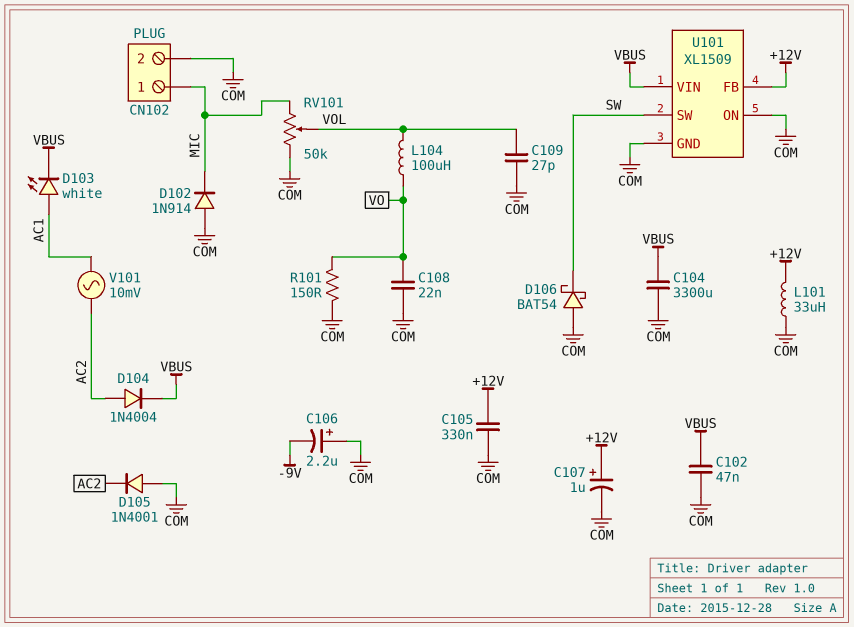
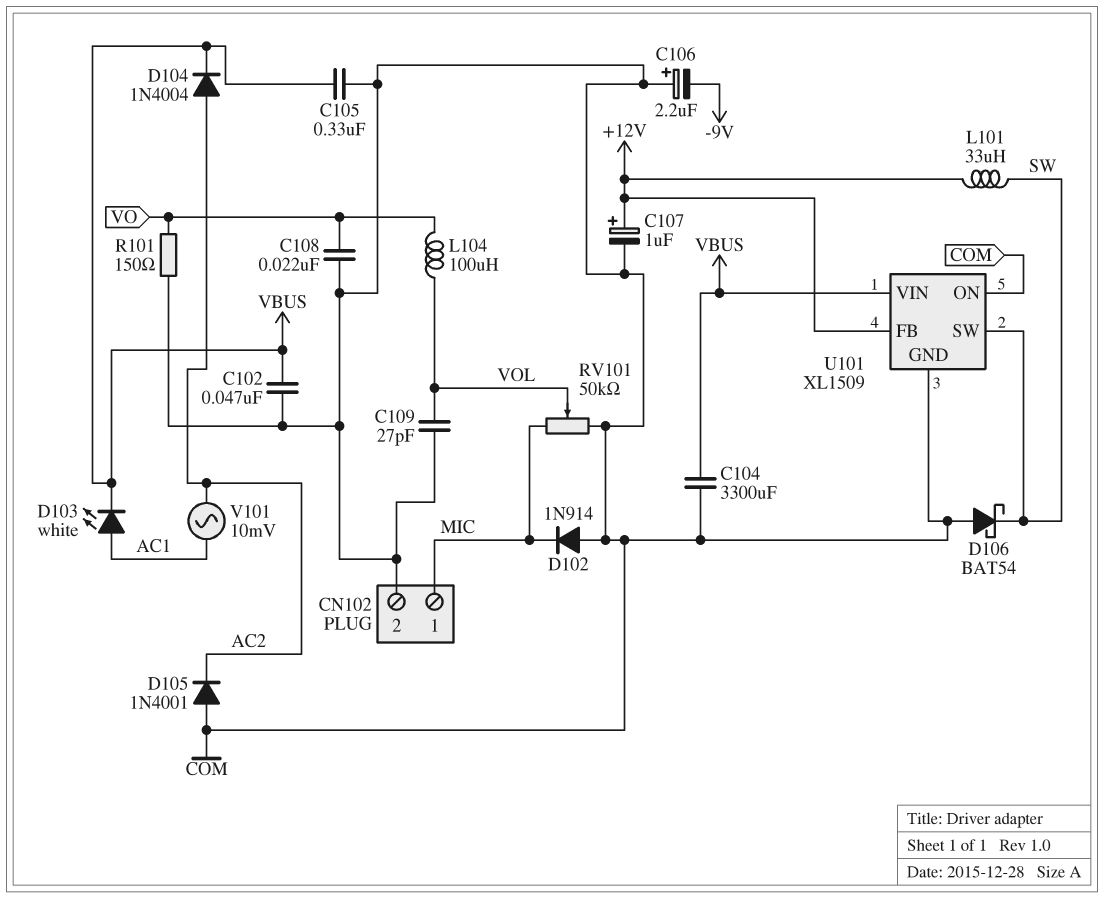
C105: 330nF (+12V, COM) -> 330nF (COM, VBUS)
L101: 33uH (+12V, COM) -> 33uH (+12V, SW)

